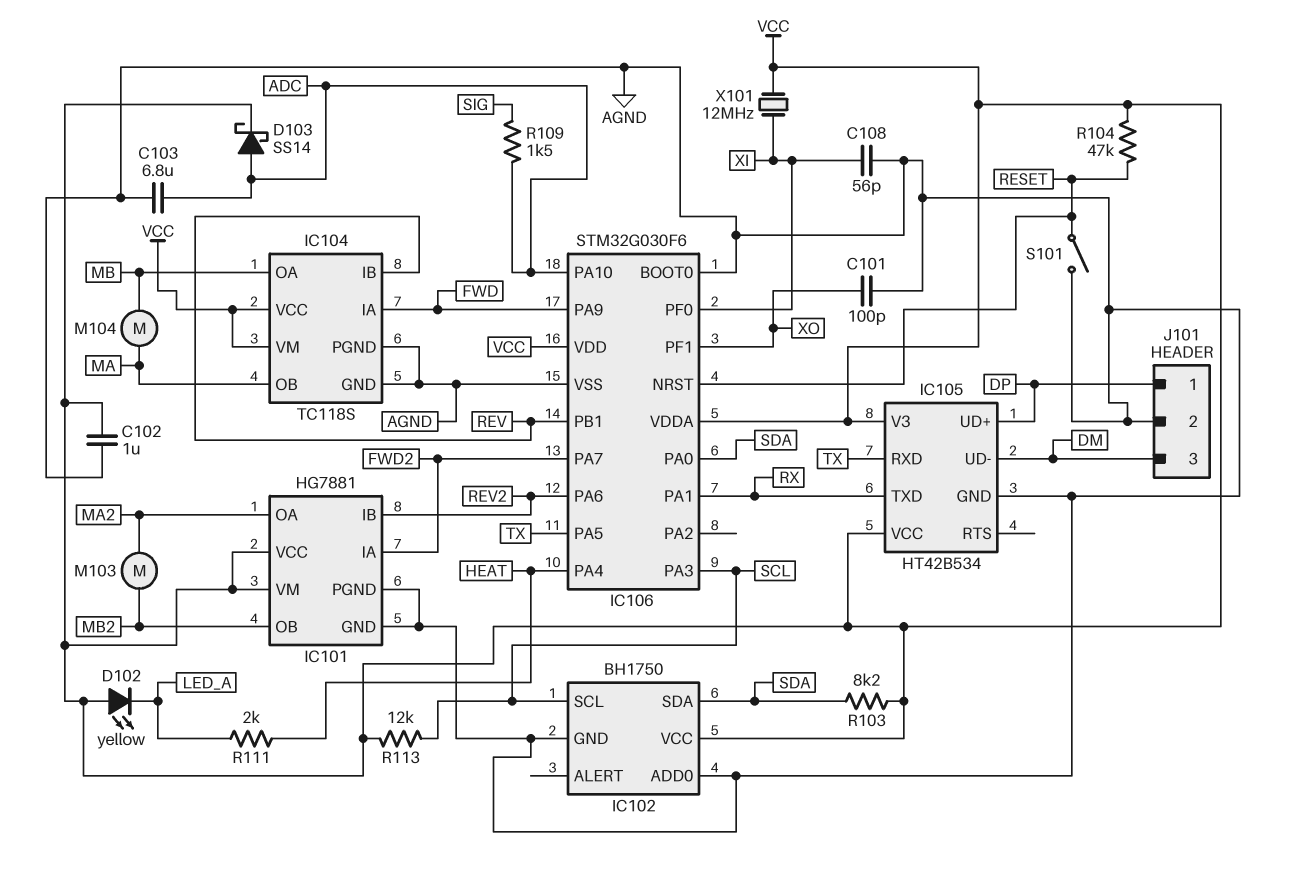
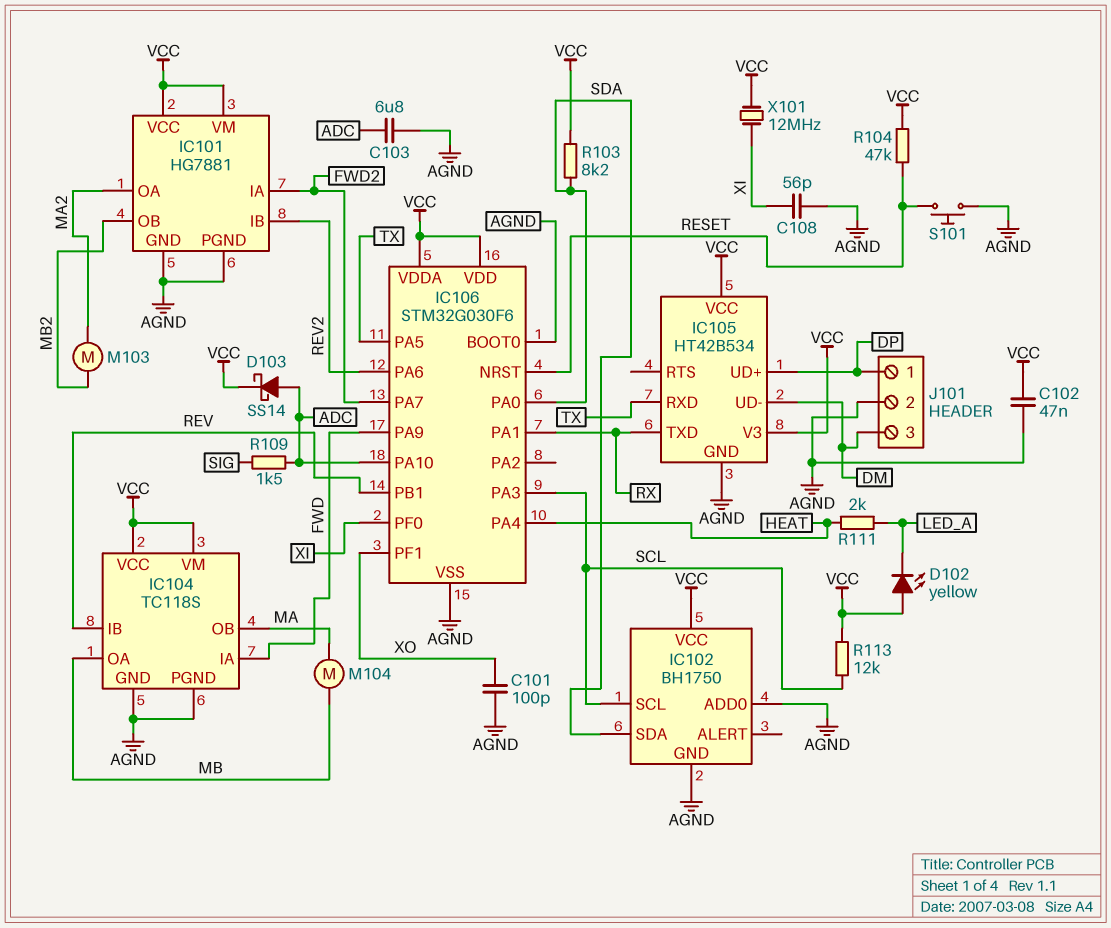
C102: 1uF (AGND, VCC) -> 47nF (AGND, VCC)
S101: switch (AGND, RESET) -> button (AGND, RESET)

